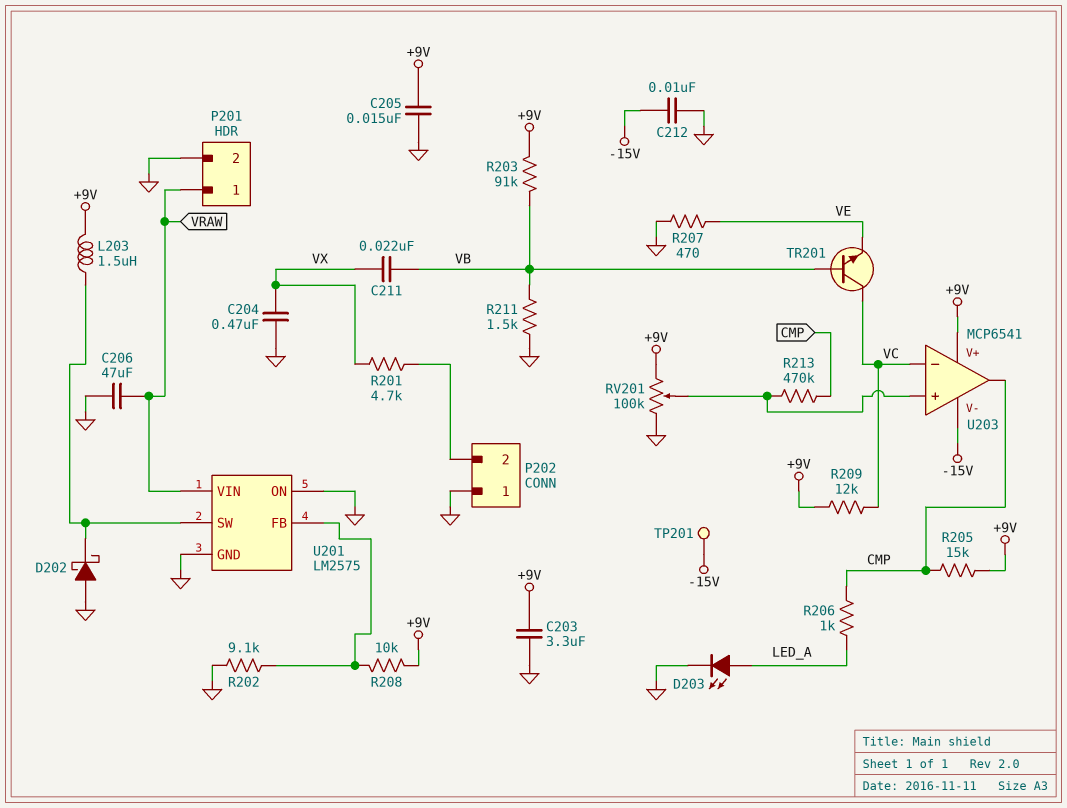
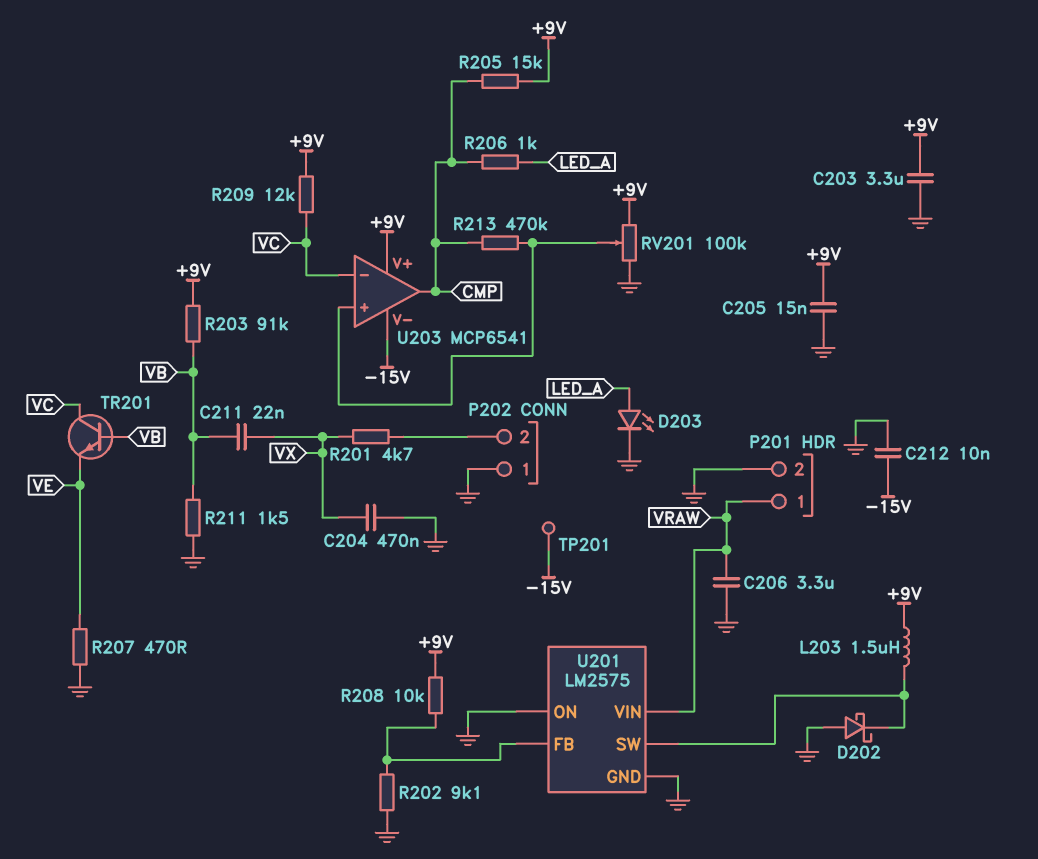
C206: 47uF (GND, VRAW) -> 3.3uF (GND, VRAW)

